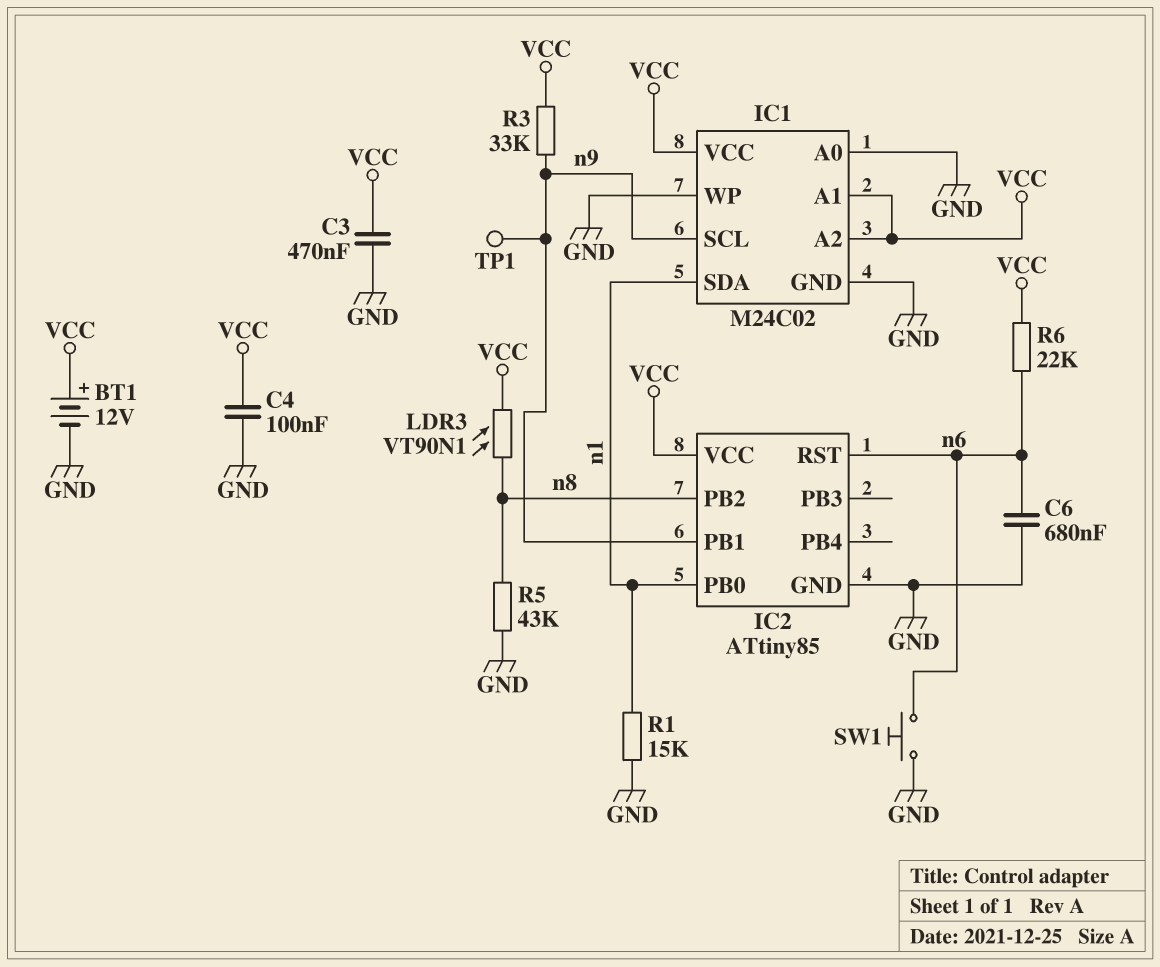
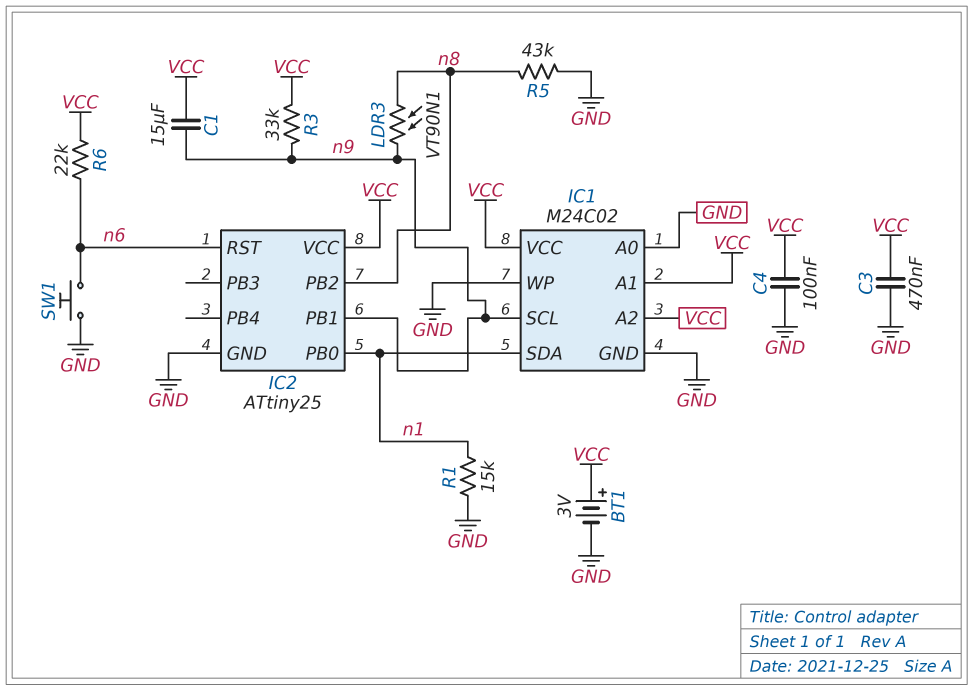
BT1: 12V (plus VCC, minus GND) -> 3V (plus VCC, minus GND)
C1: none -> 15uF (VCC, n9)
C6: 680nF (GND, n6) -> none
IC2: ATtiny85 -> ATtiny25
LDR3: VT90N1 (VCC, n8) -> VT90N1 (n8, n9)
TP1: test point (n9) -> none

